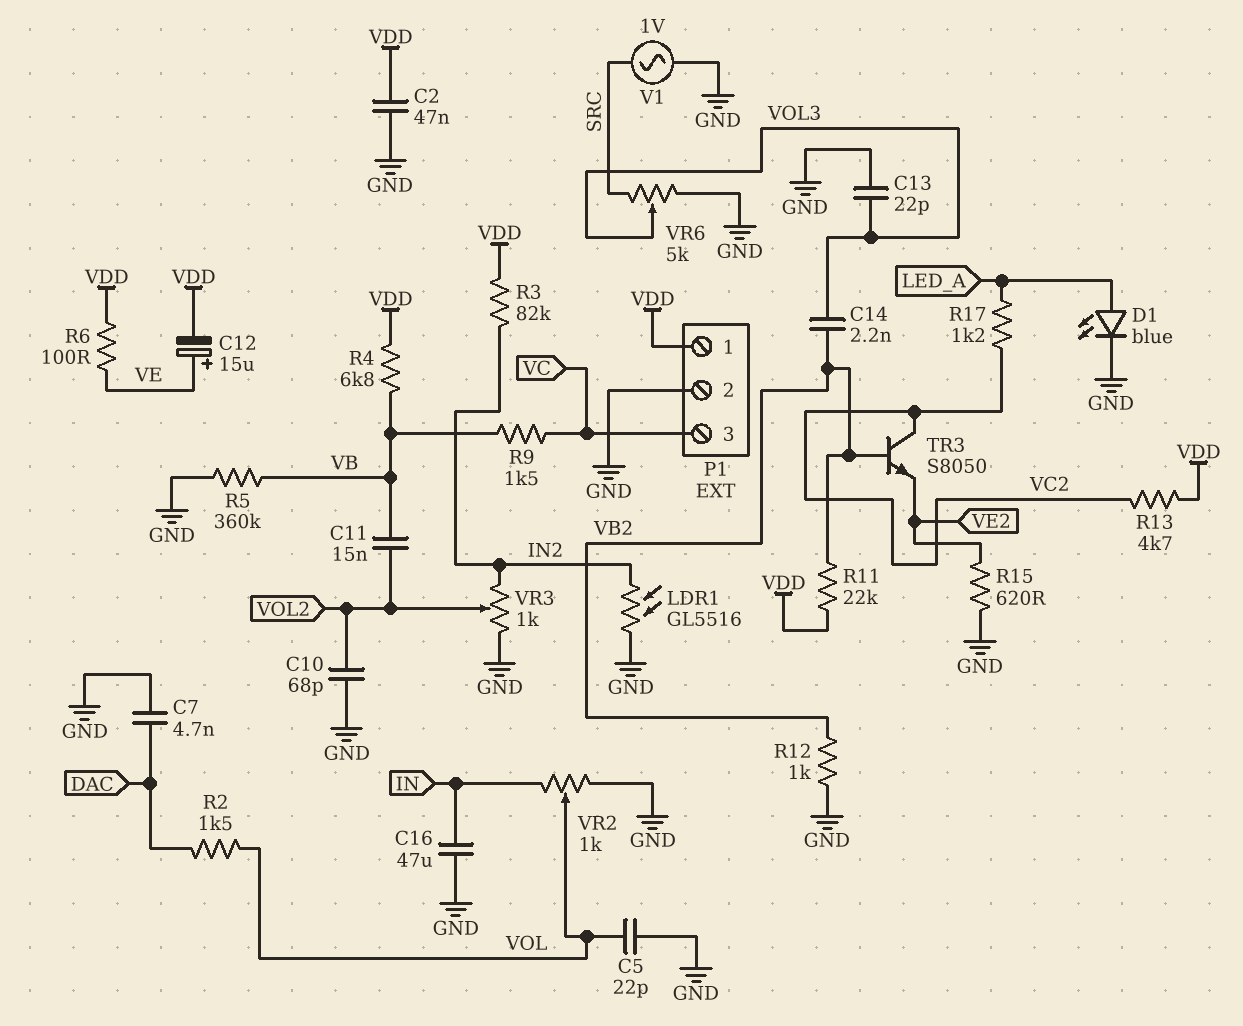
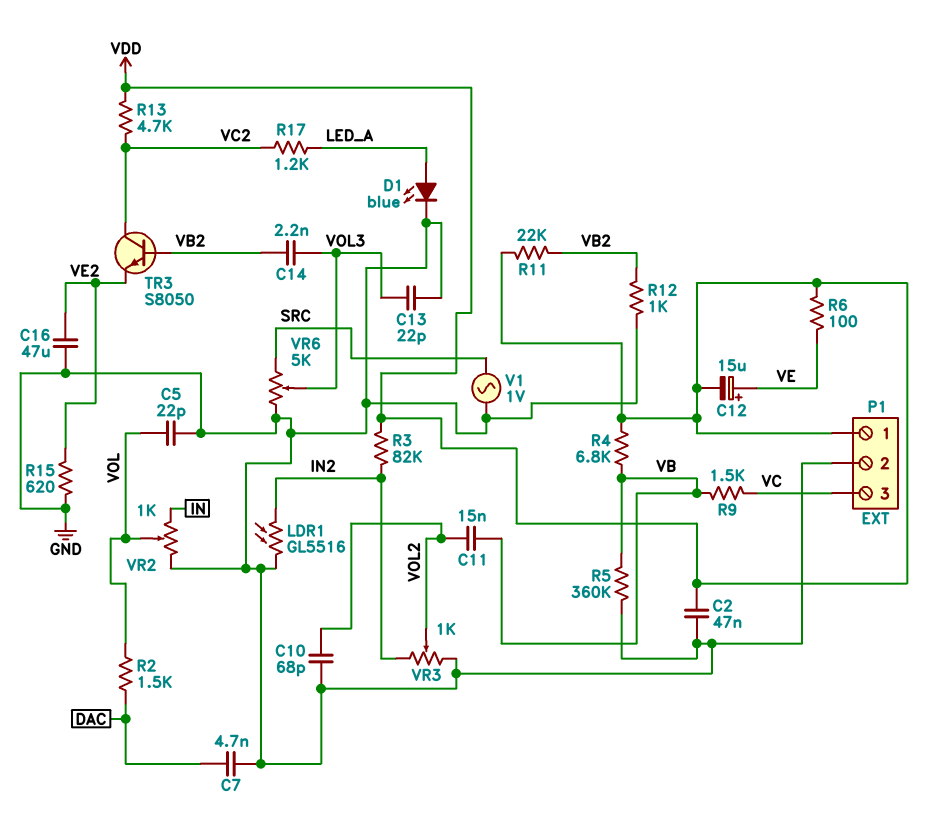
C16: 47uF (GND, IN) -> 47uF (GND, VE2)

